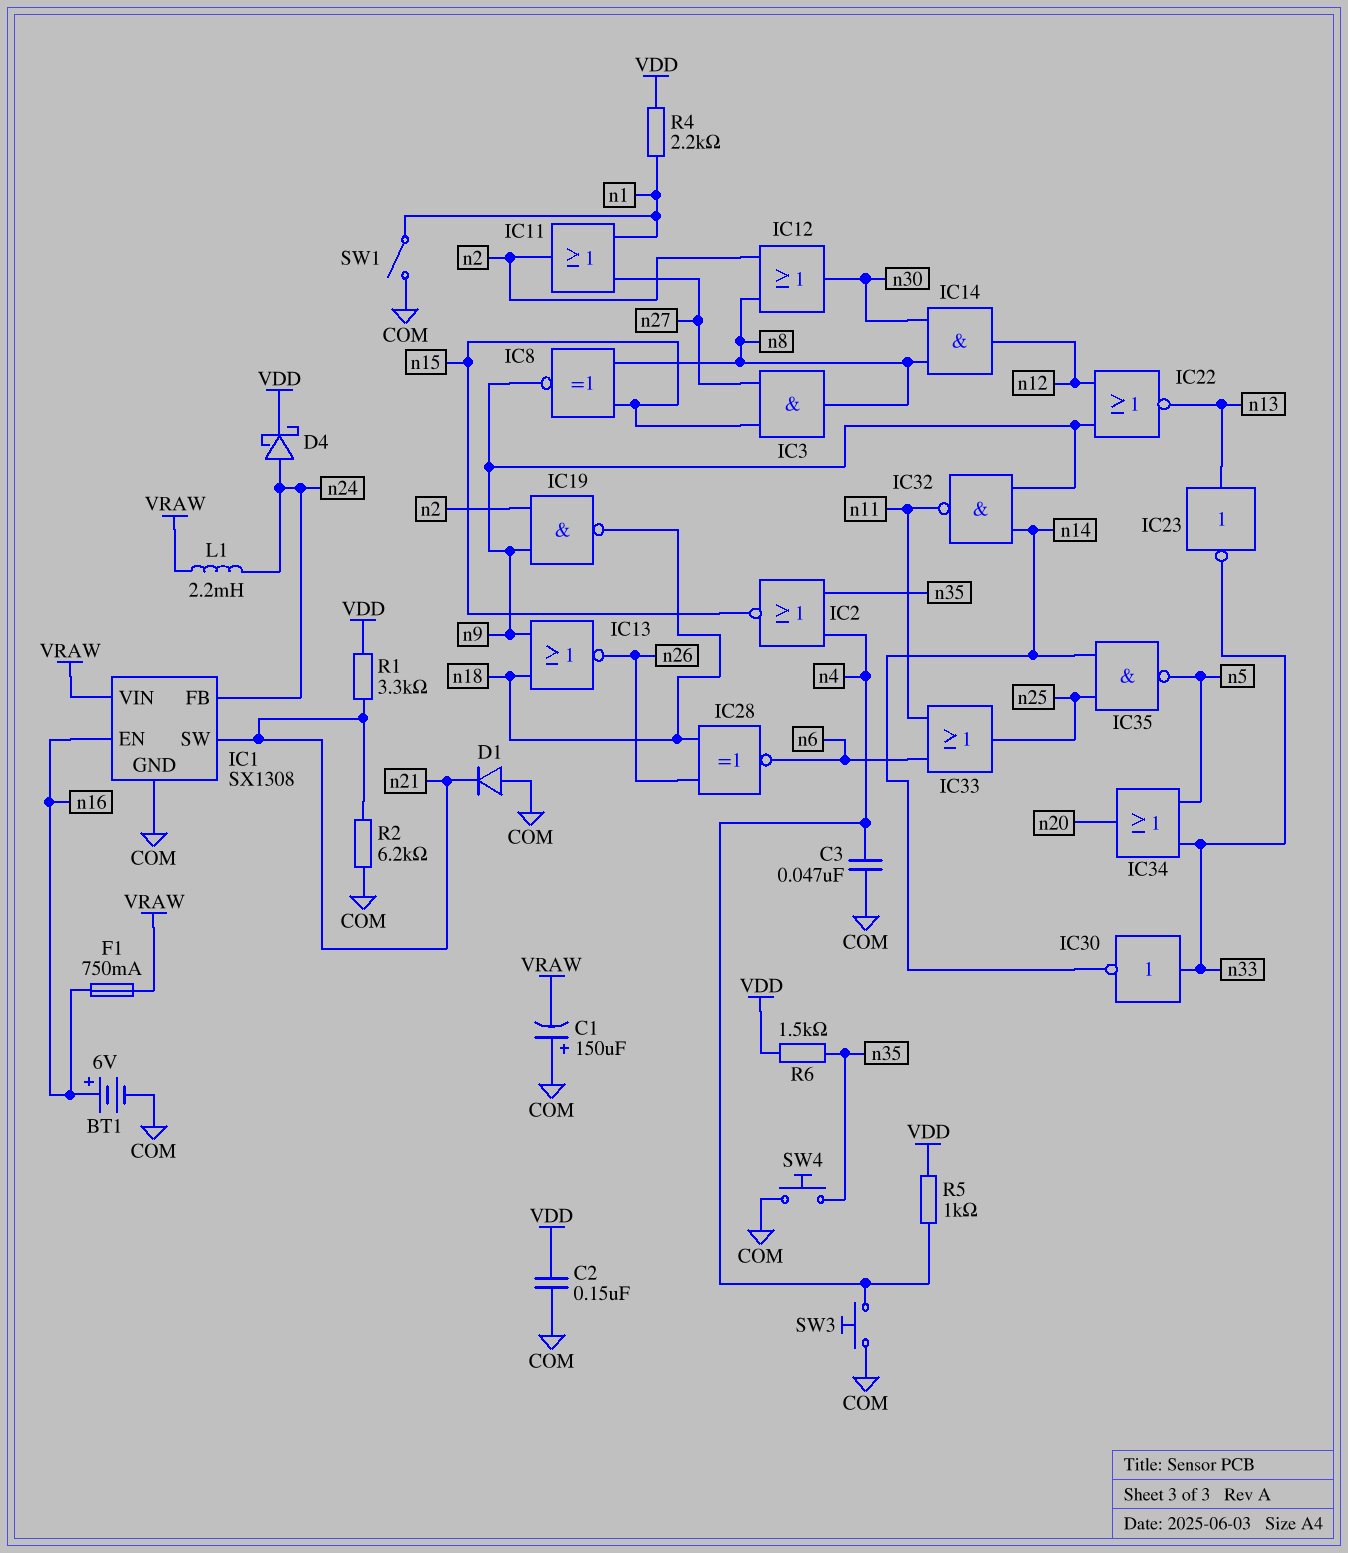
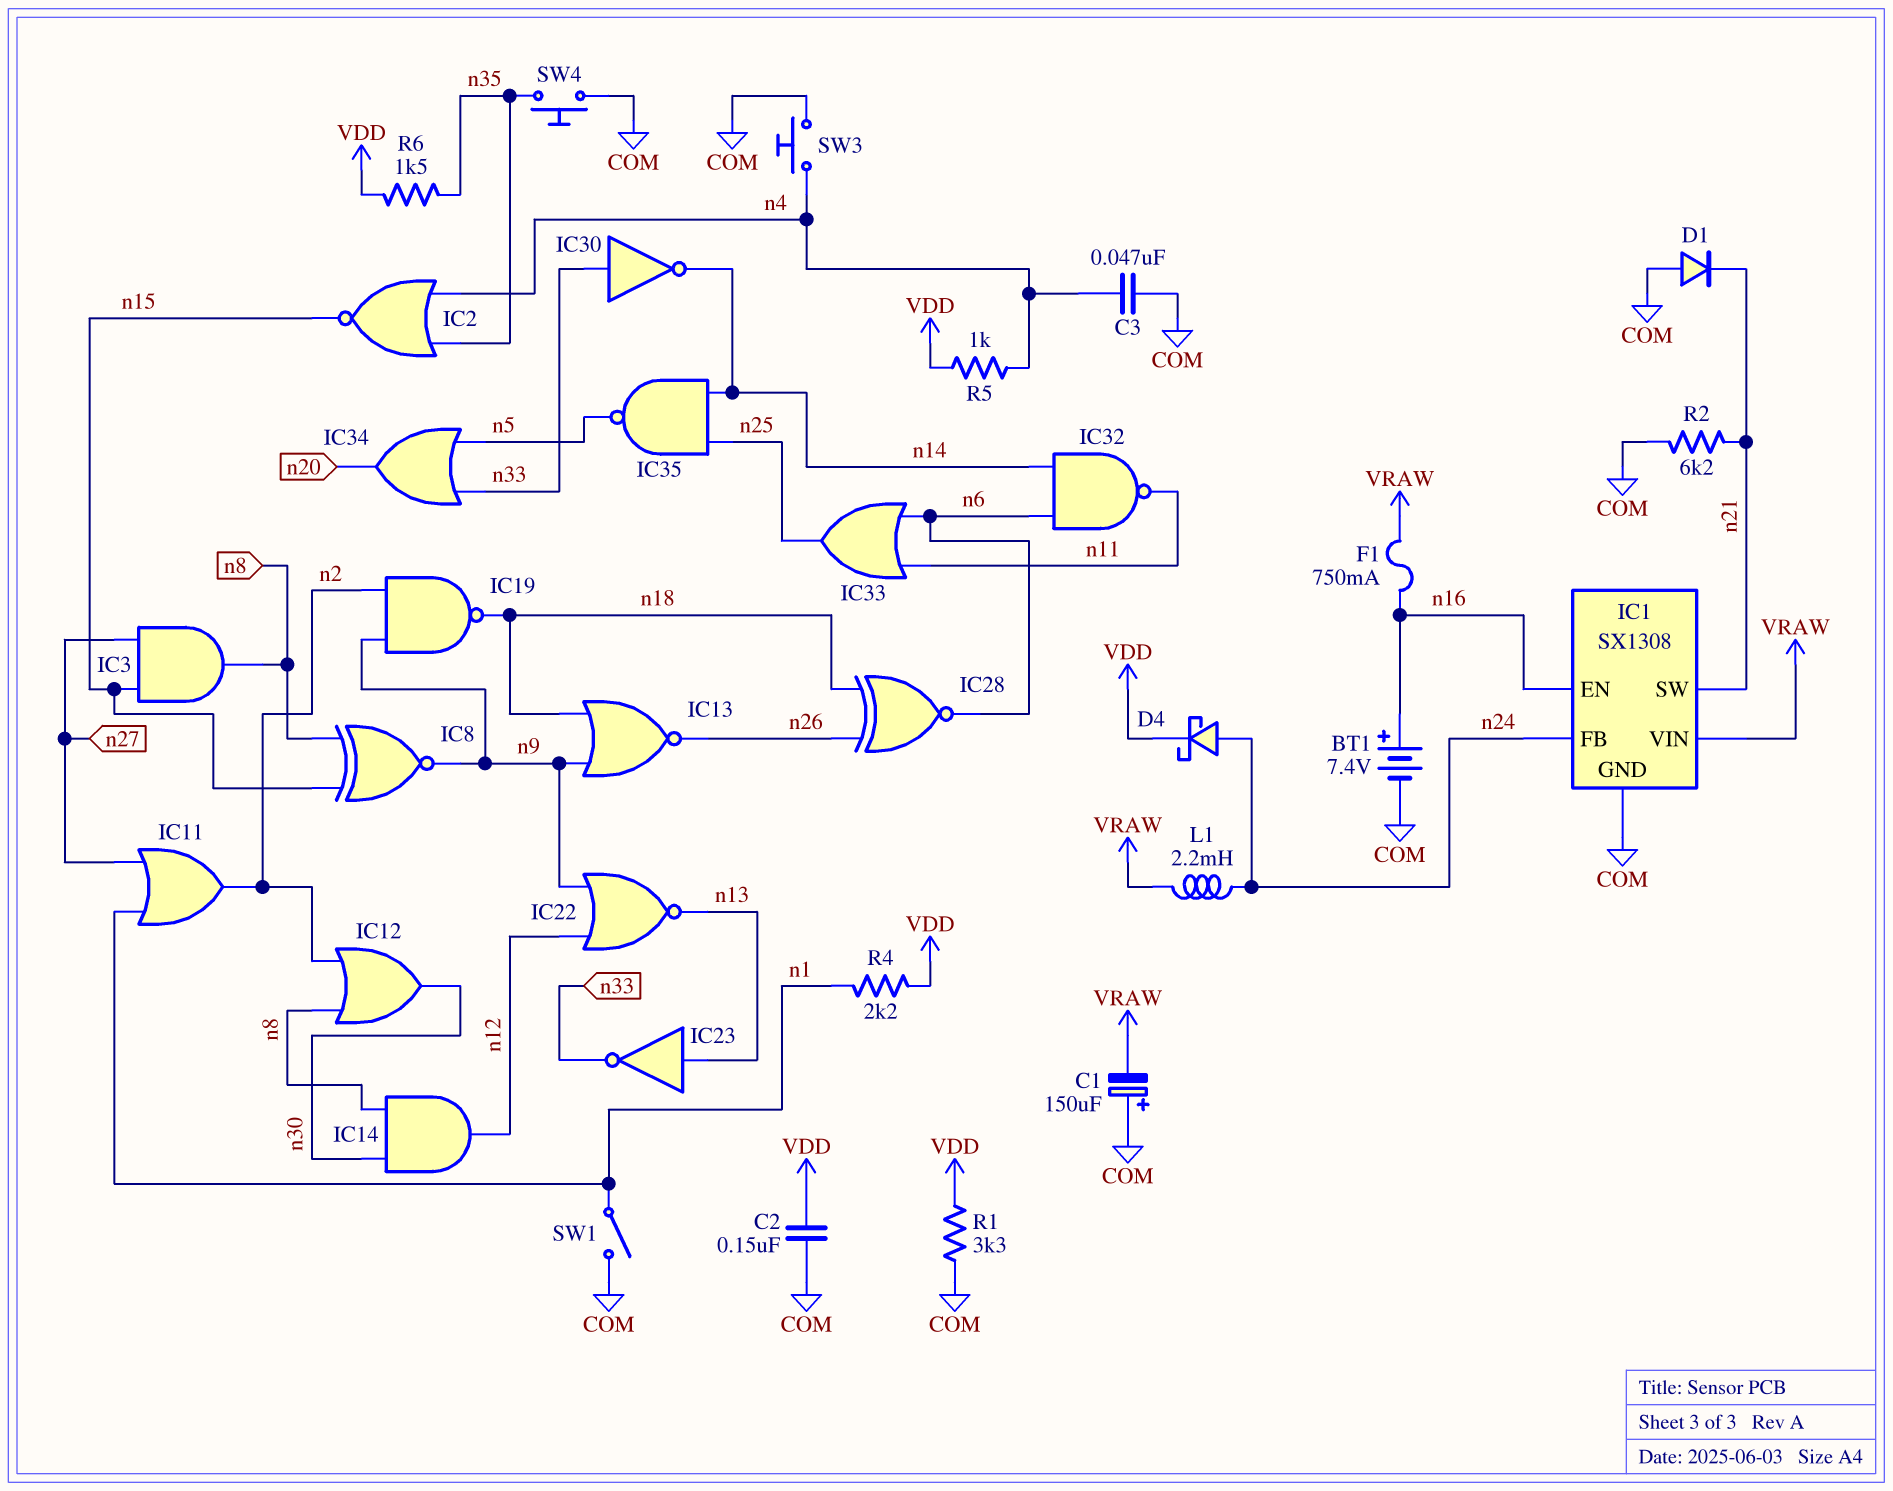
BT1: 6V (plus n16, minus COM) -> 7.4V (plus n16, minus COM)
IC32: NAND (in n9, in n14, out n11) -> NAND (in n6, in n14, out n11)
R1: 3.3k (VDD, n21) -> 3.3k (COM, VDD)

